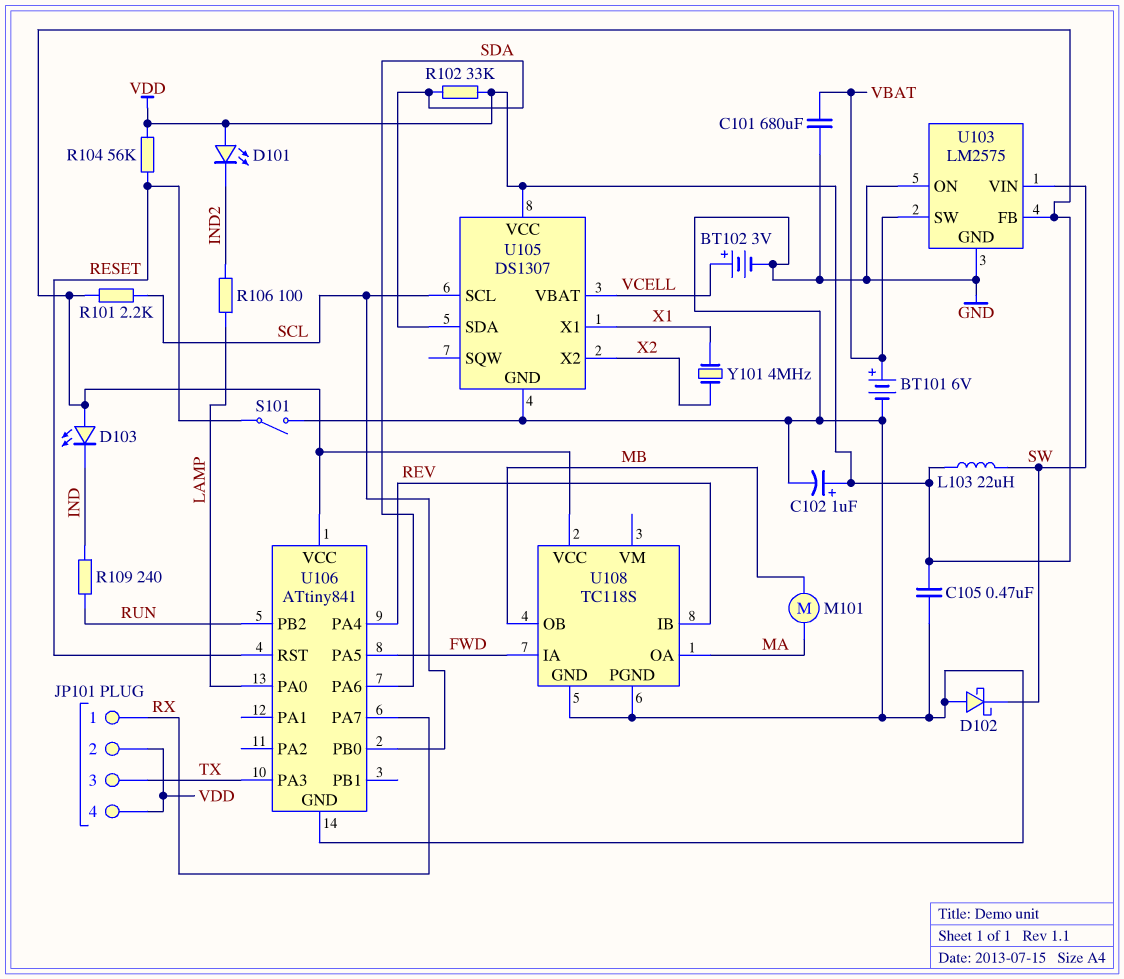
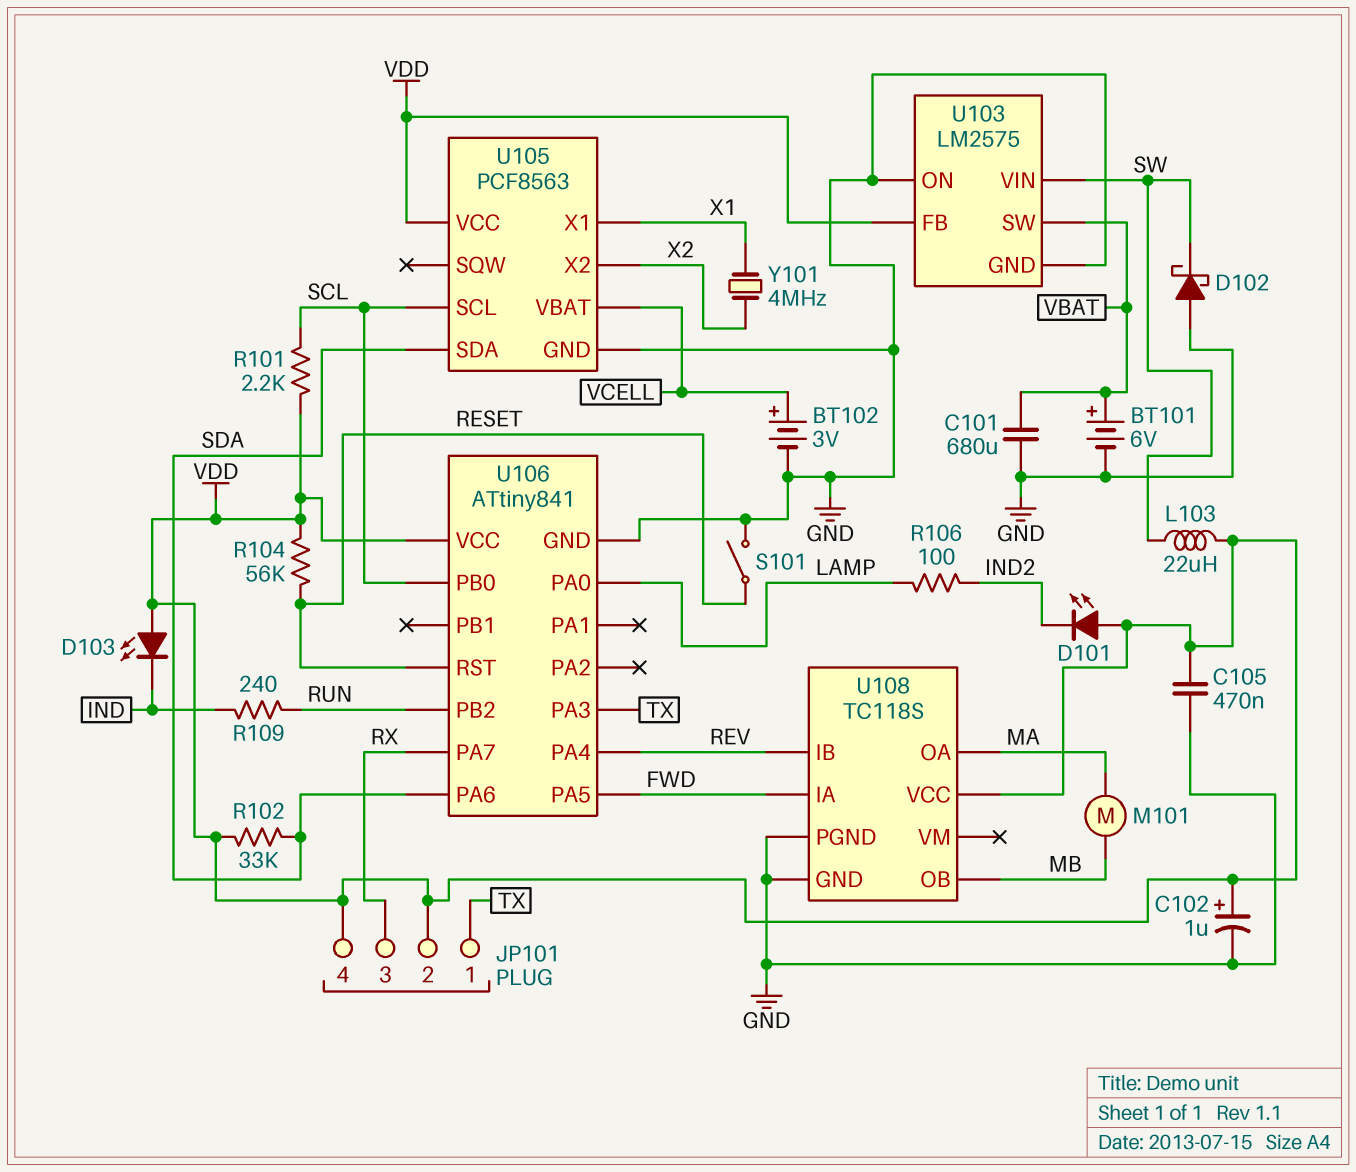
JP101 pin 1: RX -> TX
JP101 pin 3: TX -> RX
U105: DS1307 -> PCF8563

